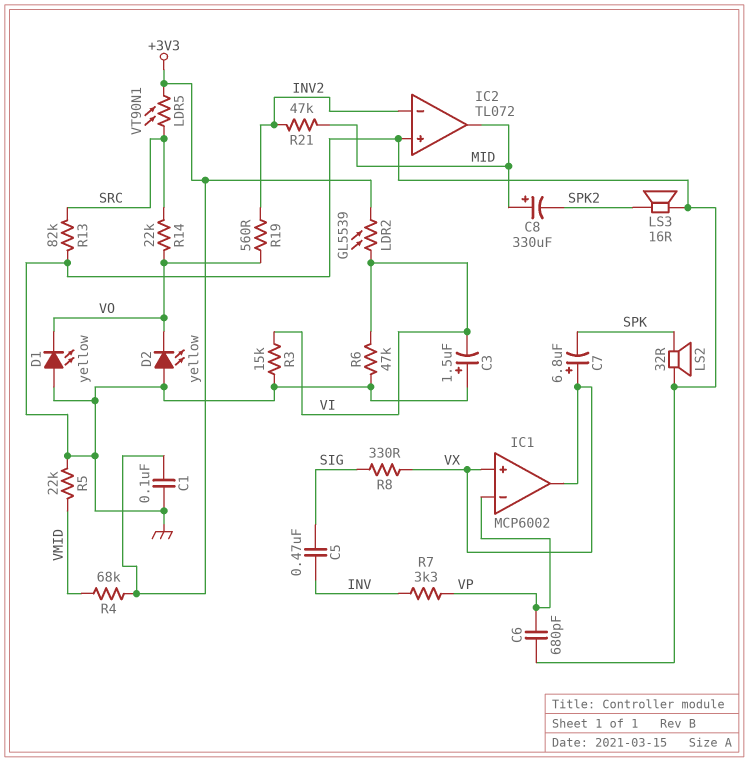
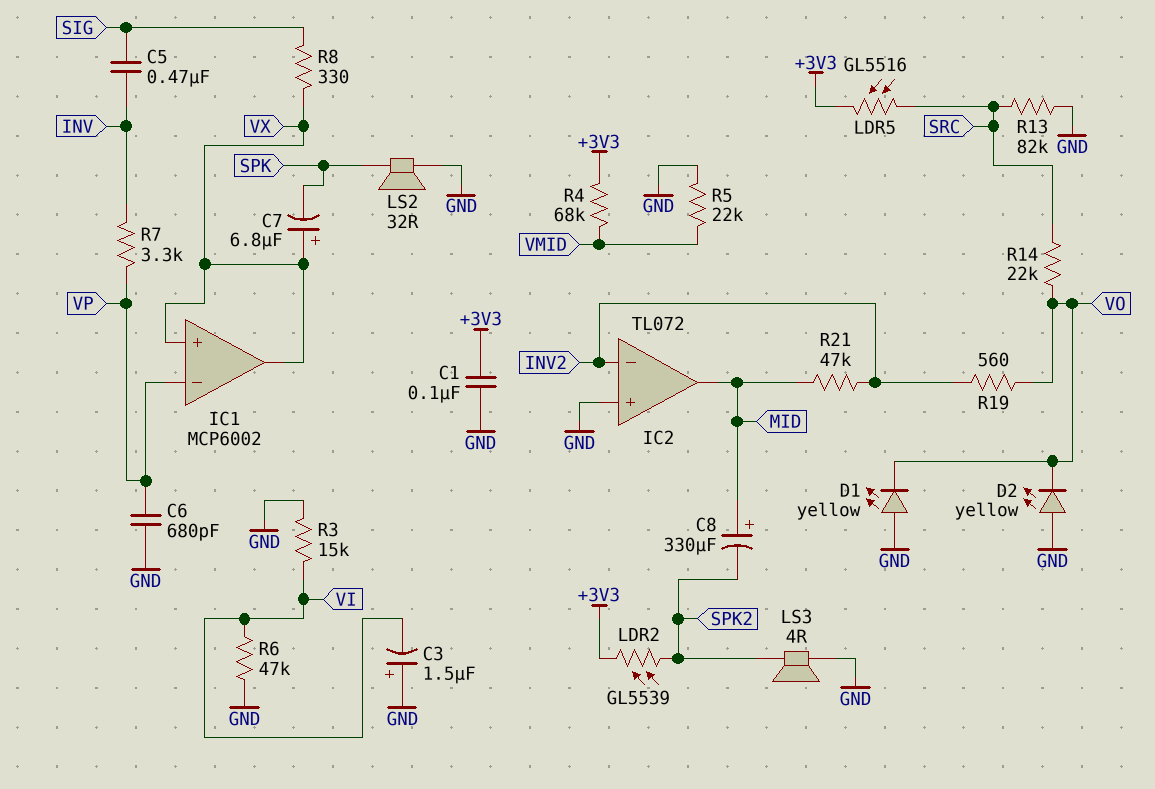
LDR2: GL5539 (+3V3, VI) -> GL5539 (+3V3, SPK2)
LDR5: VT90N1 (+3V3, SRC) -> GL5516 (+3V3, SRC)
LS3: speaker 16R (GND, SPK2) -> speaker 4R (GND, SPK2)

